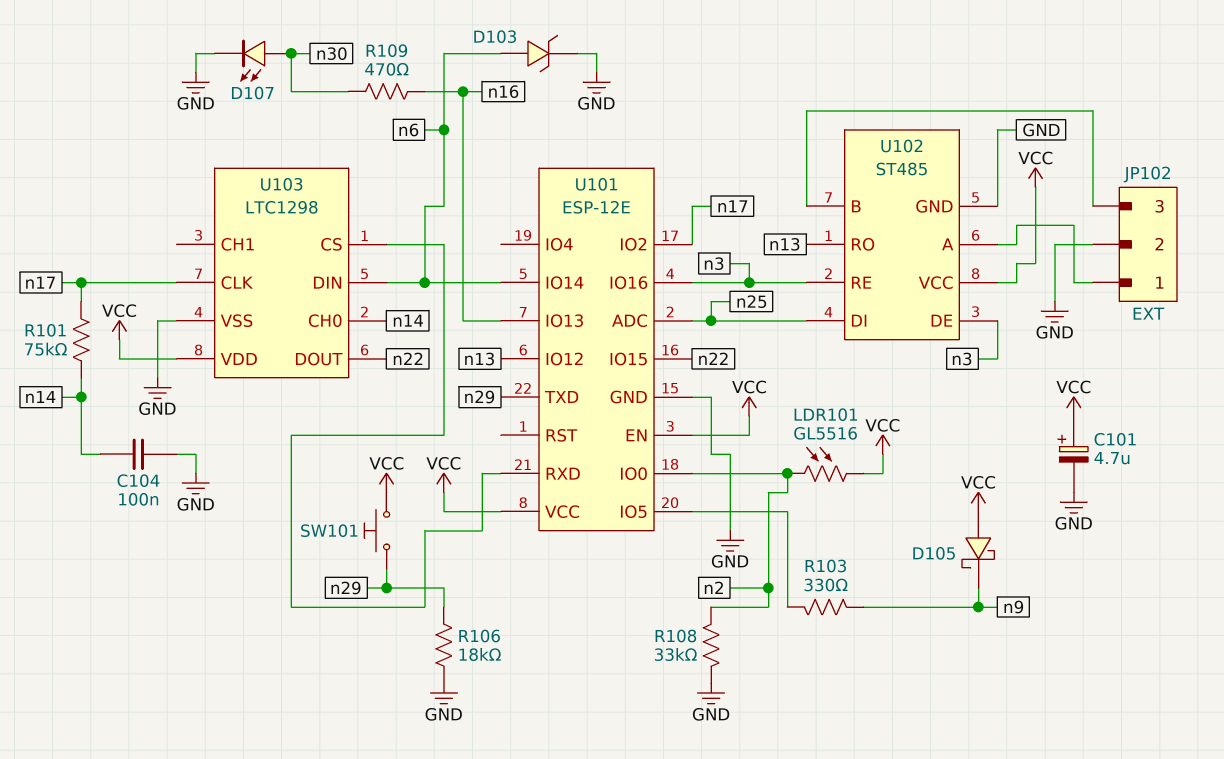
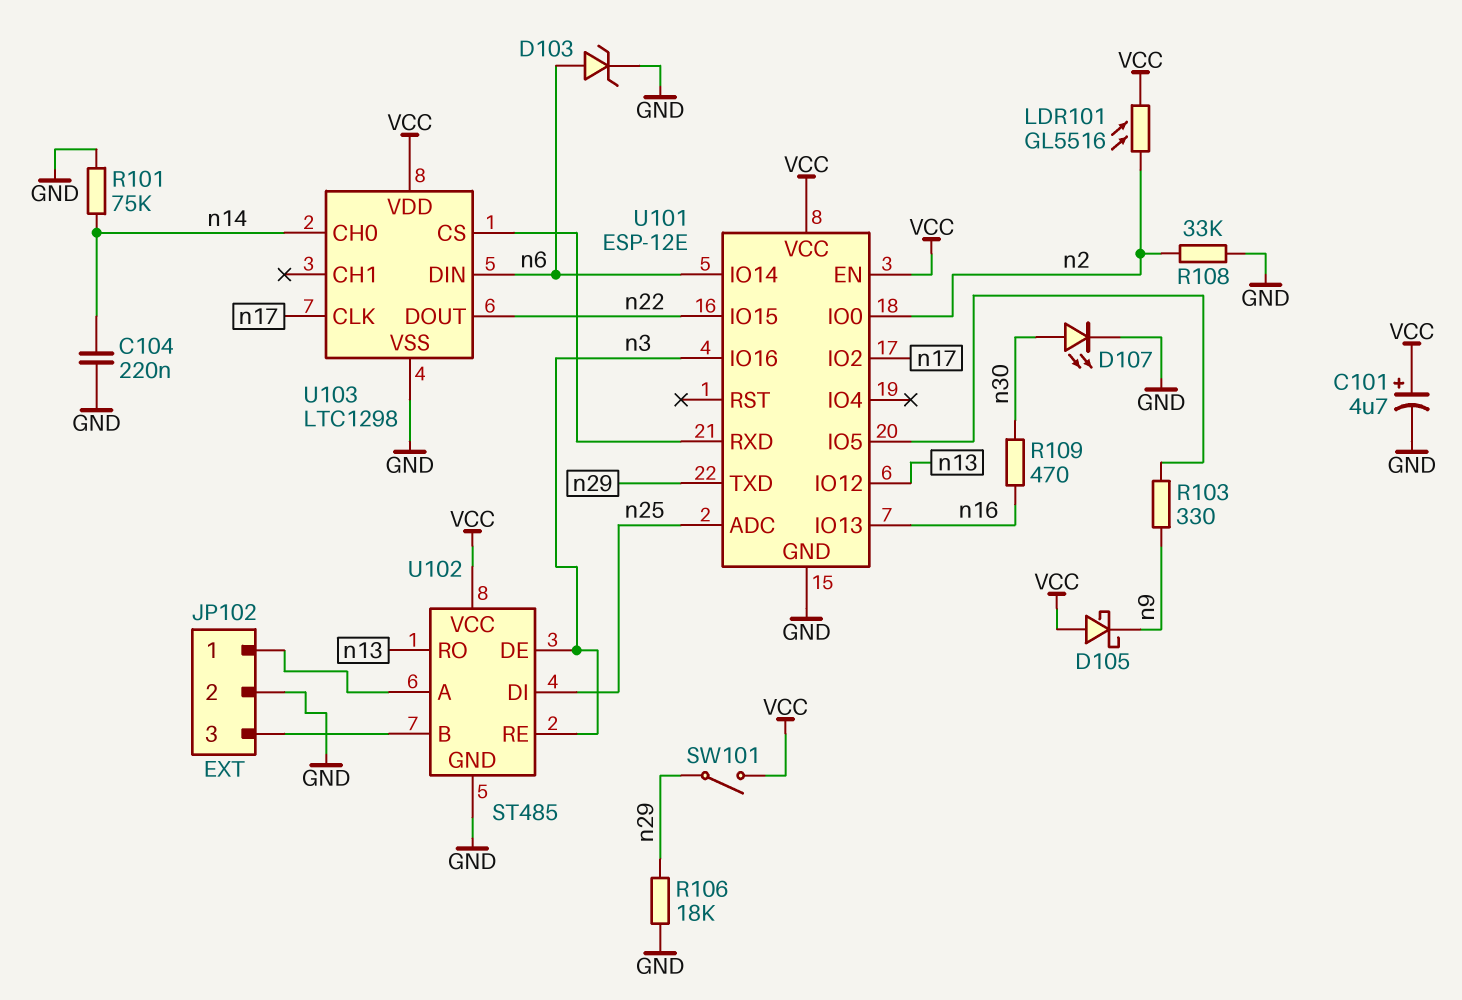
C104: 100nF (GND, n14) -> 220nF (GND, n14)
R101: 75k (n14, n17) -> 75k (GND, n14)
SW101: button (VCC, n29) -> switch (VCC, n29)

